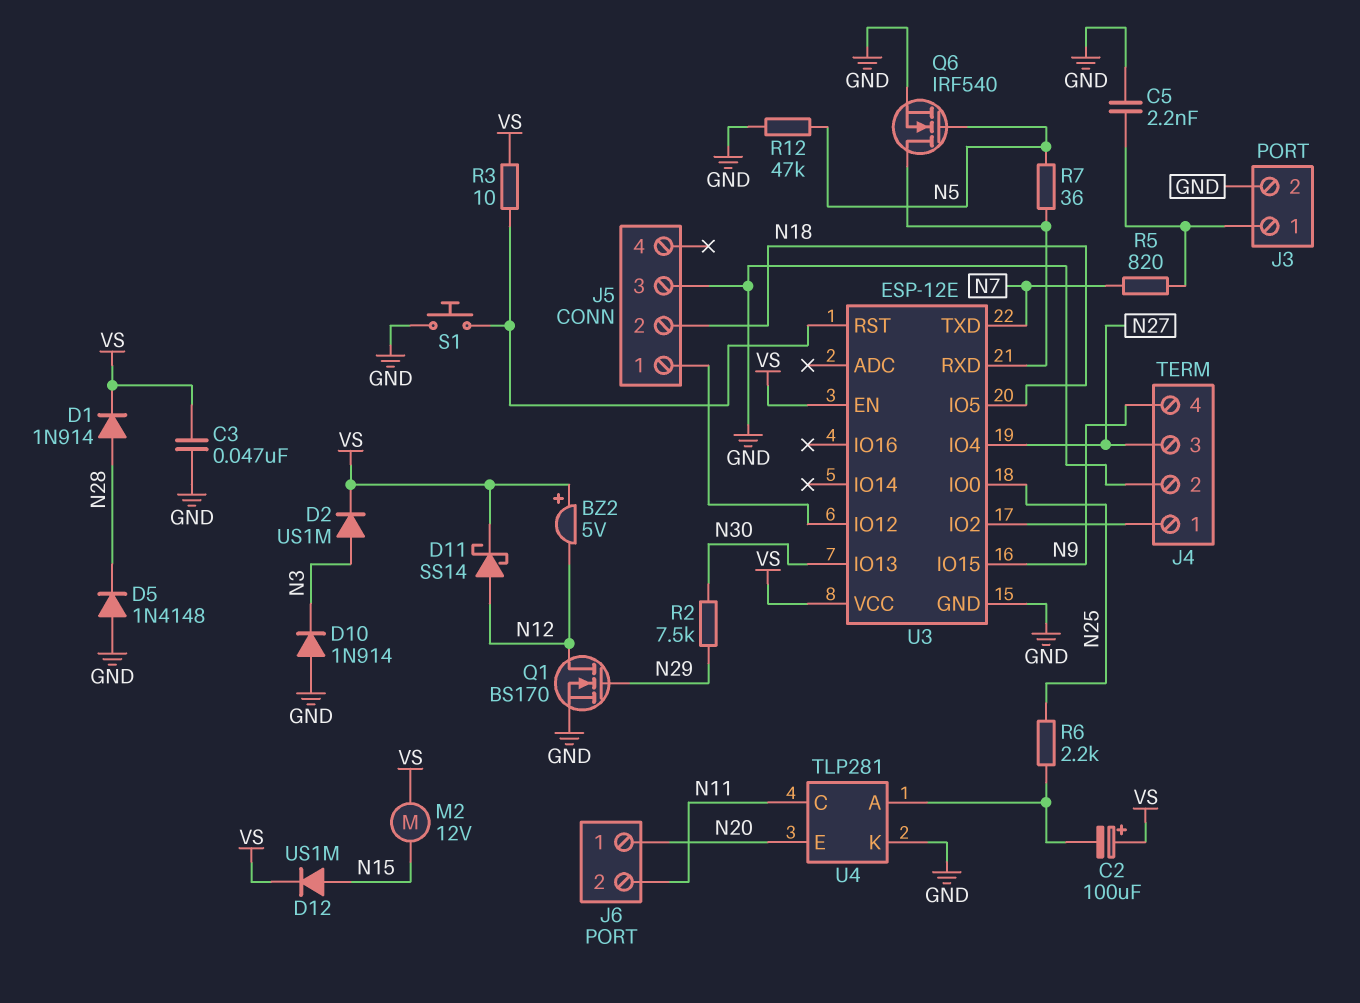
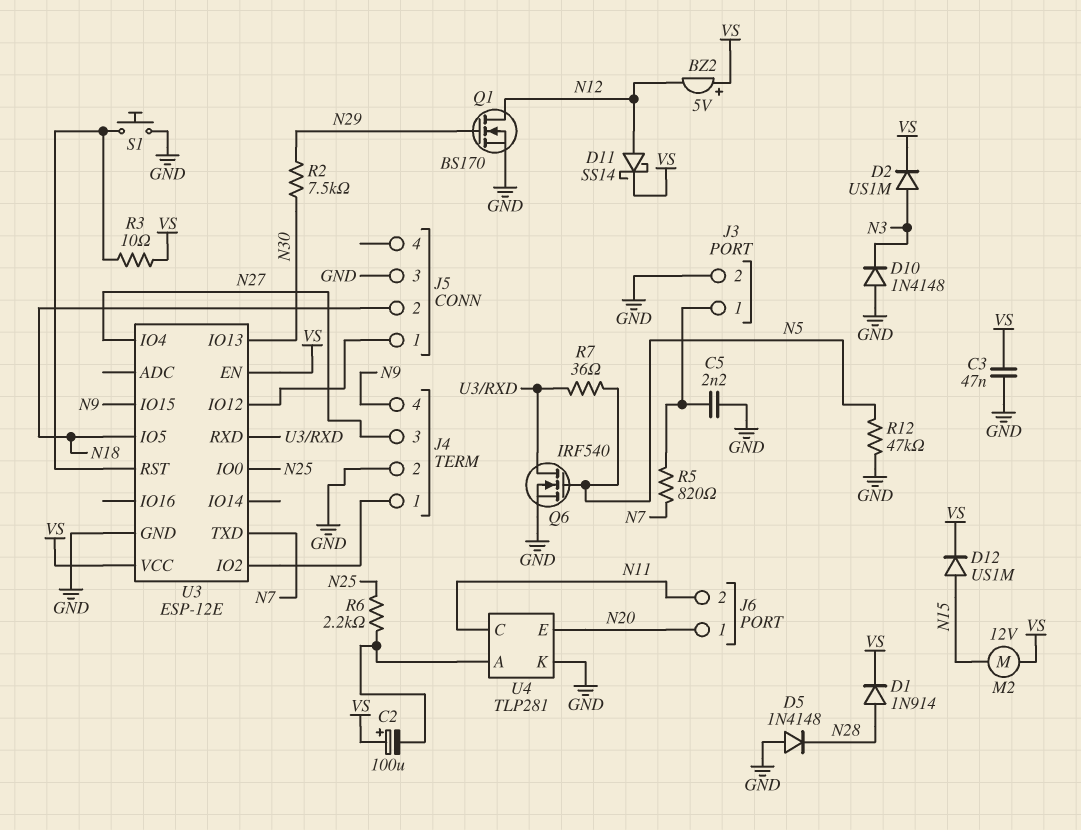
D10: diode 1N914 (A GND, K N3) -> diode 1N4148 (A GND, K N3)

